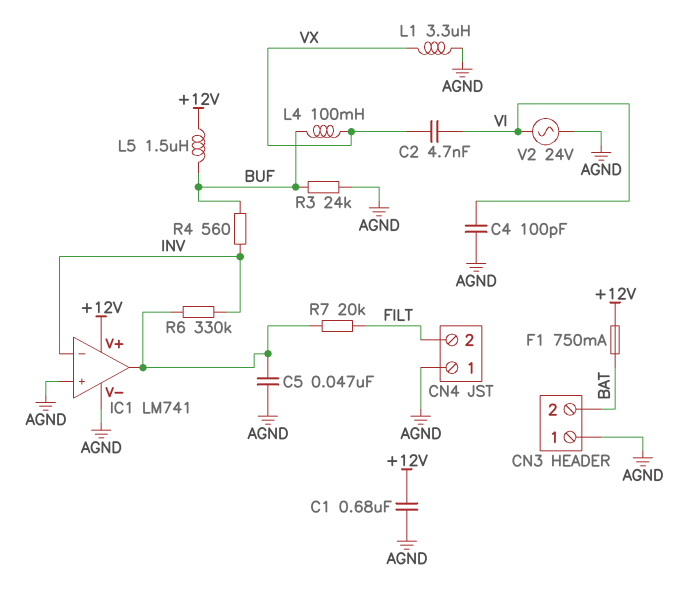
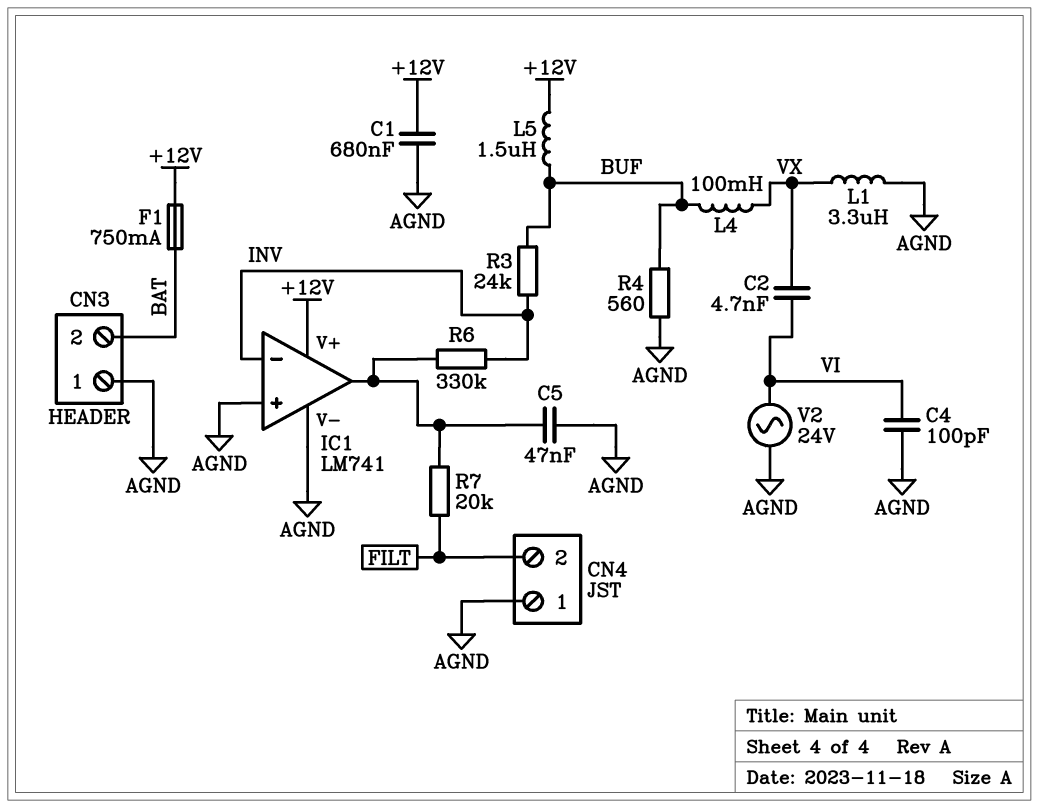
R3: 24k (AGND, BUF) -> 24k (BUF, INV)
R4: 560 (BUF, INV) -> 560 (AGND, BUF)

